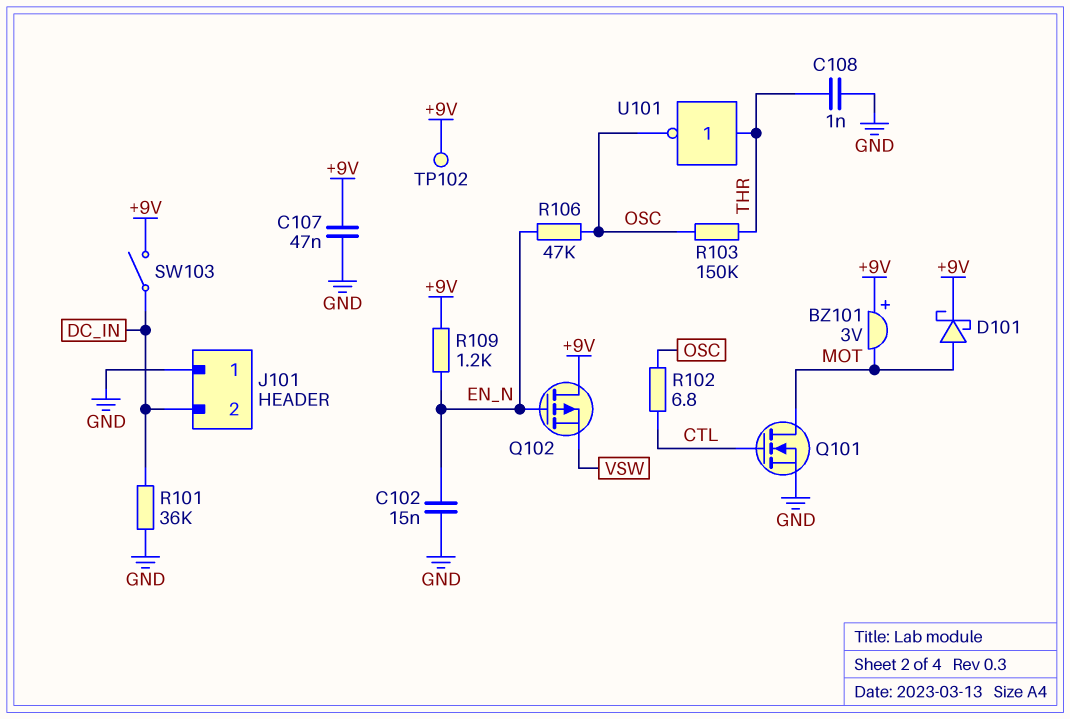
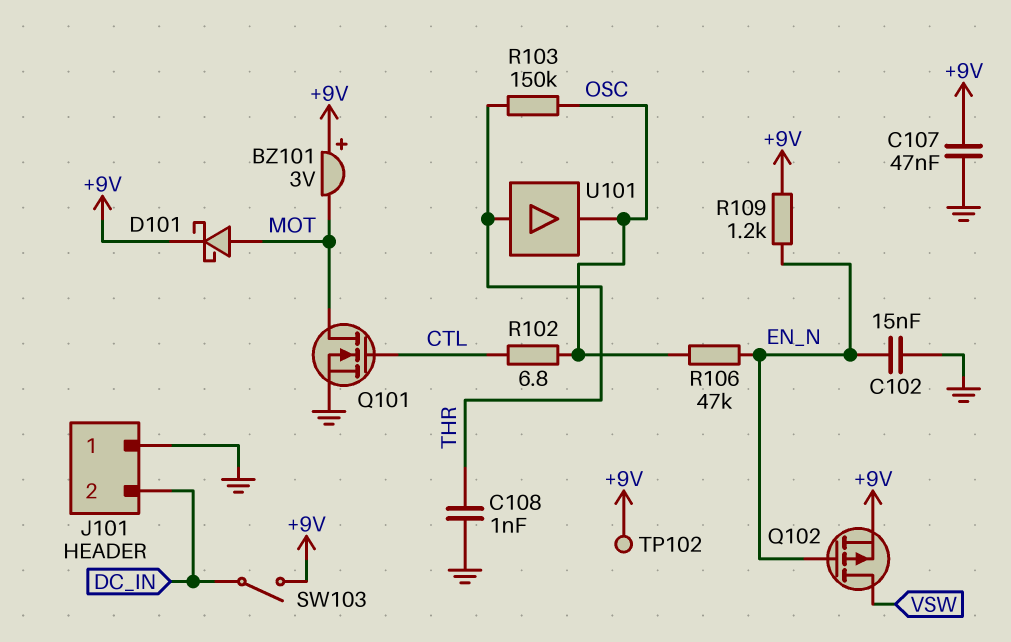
Q102: PMOS (G EN_N, D +9V, S VSW) -> PMOS (G EN_N, D VSW, S +9V)
R101: 36k (DC_IN, GND) -> none
U101: NOT (in THR, out OSC) -> buffer (in THR, out OSC)

